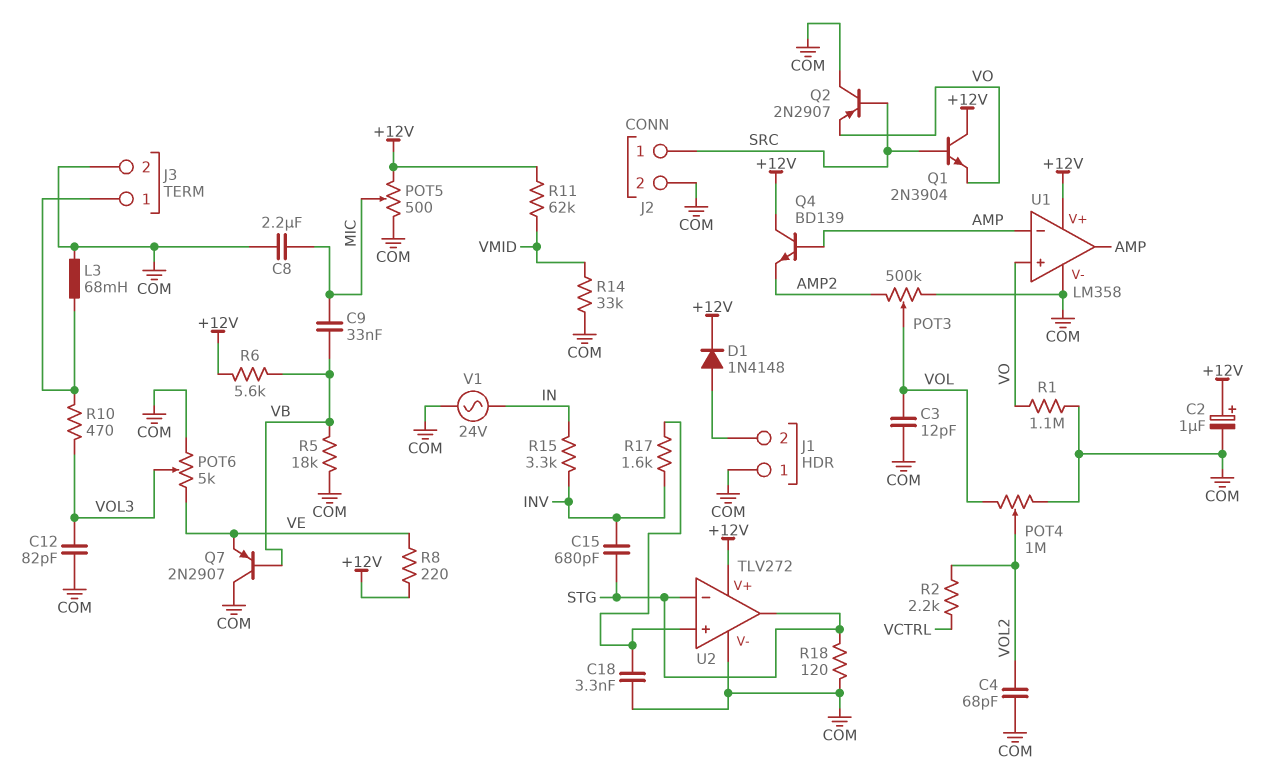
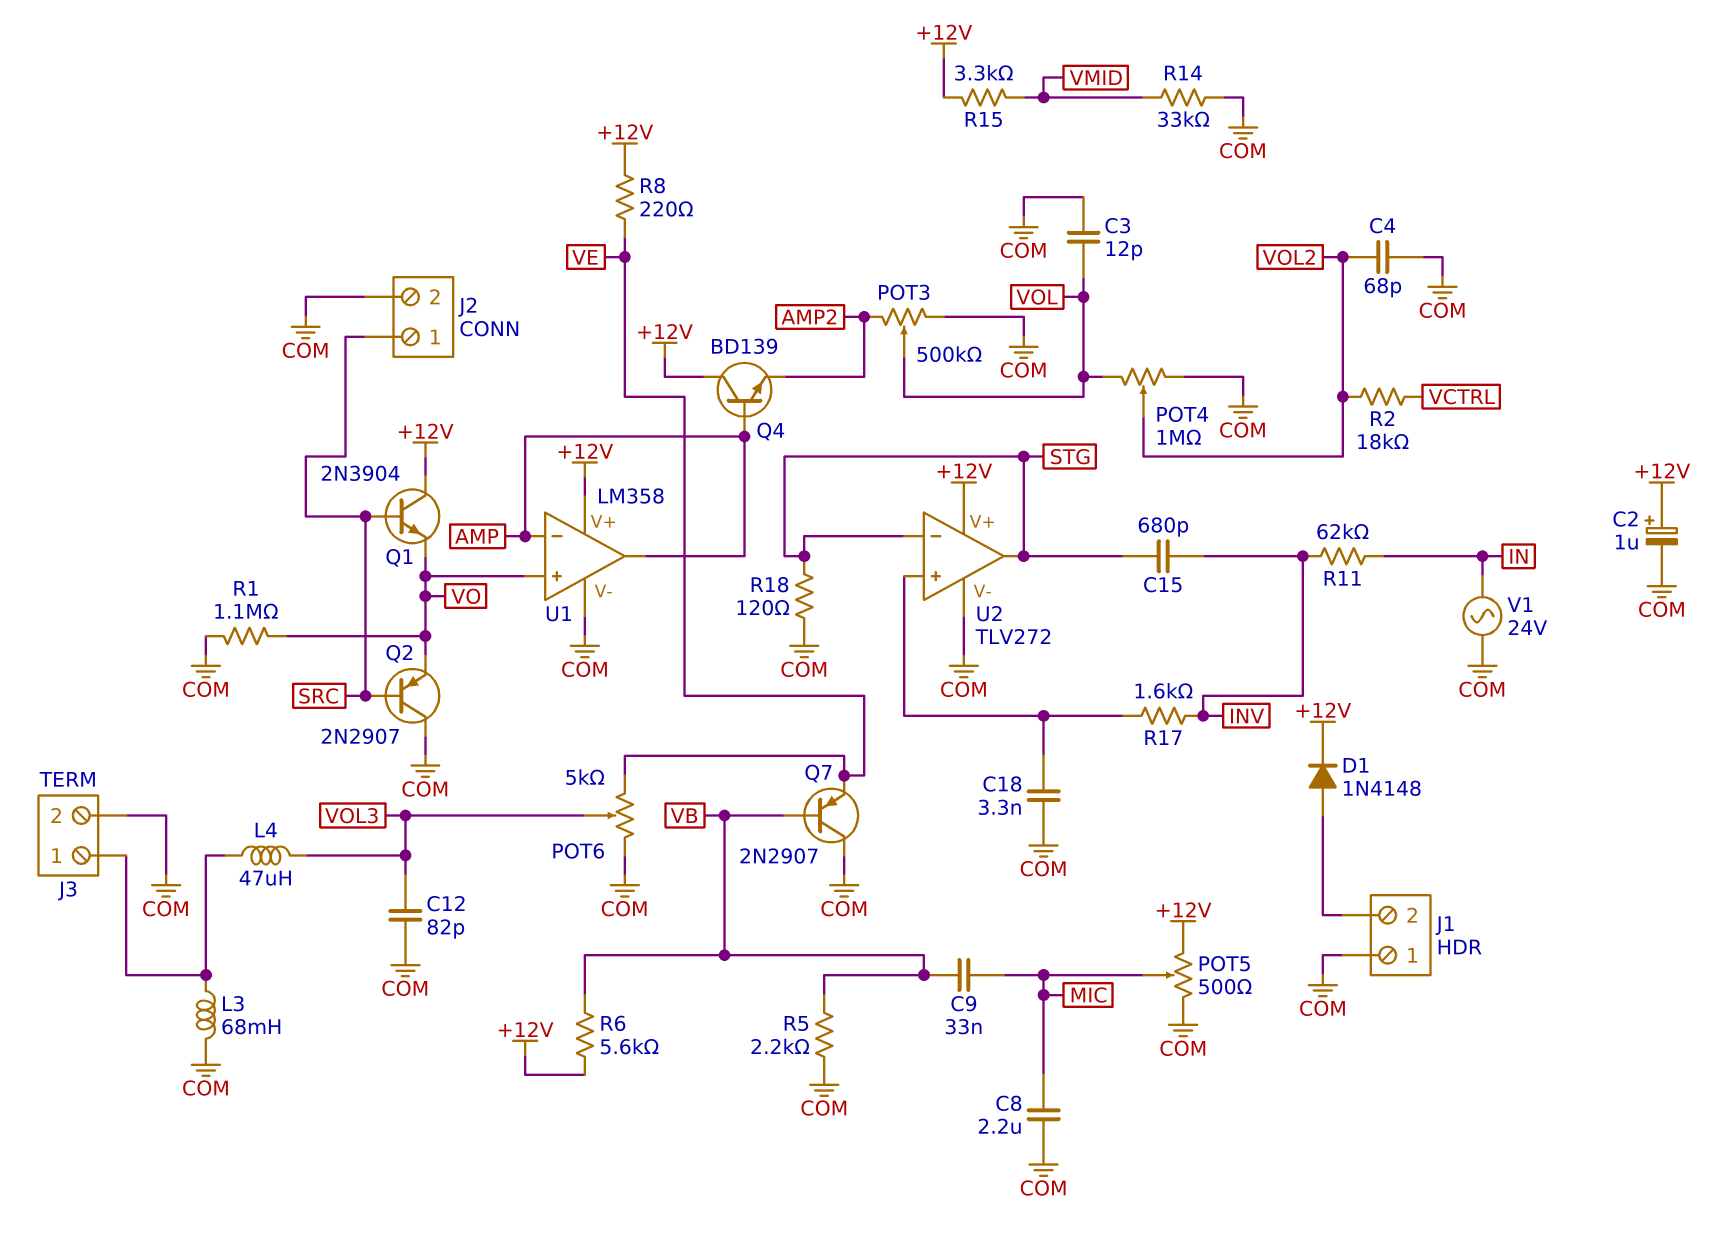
L4: none -> 47uH (J3/1, VOL3)
R2: 2.2k (VCTRL, VOL2) -> 18k (VCTRL, VOL2)
R5: 18k (COM, VB) -> 2.2k (COM, VB)
R10: 470 (J3/1, VOL3) -> none
R11: 62k (+12V, VMID) -> 62k (IN, INV)
R15: 3.3k (IN, INV) -> 3.3k (+12V, VMID)

